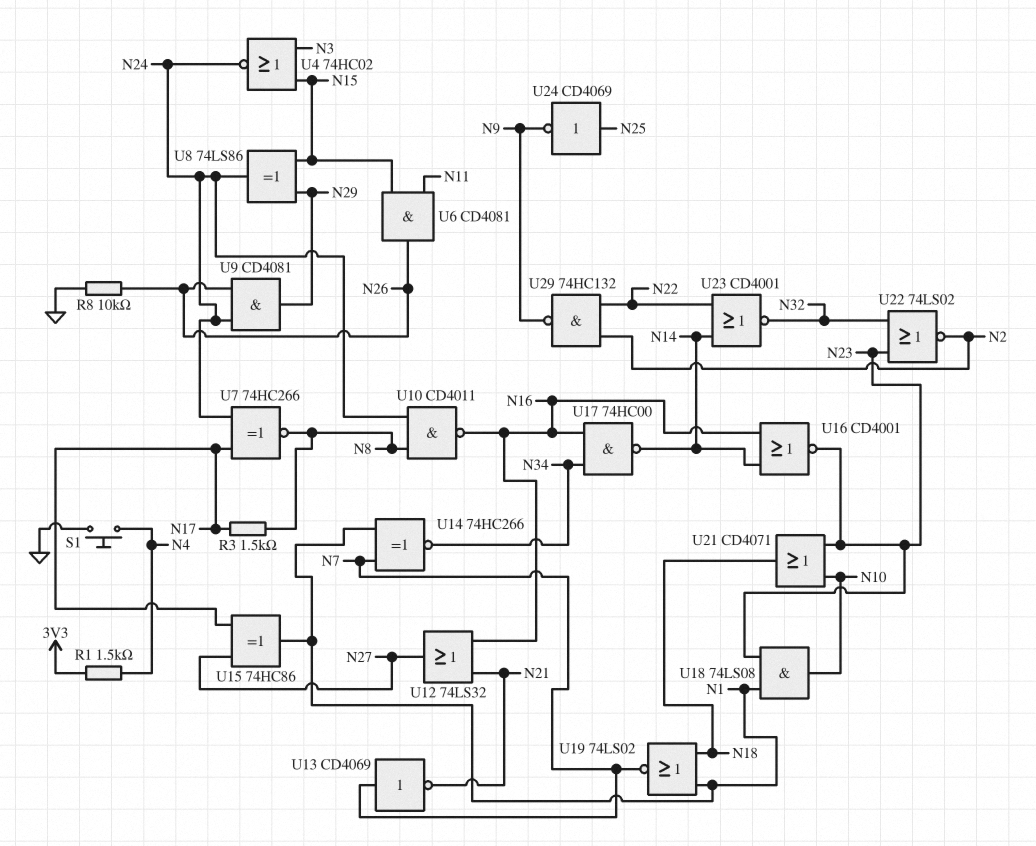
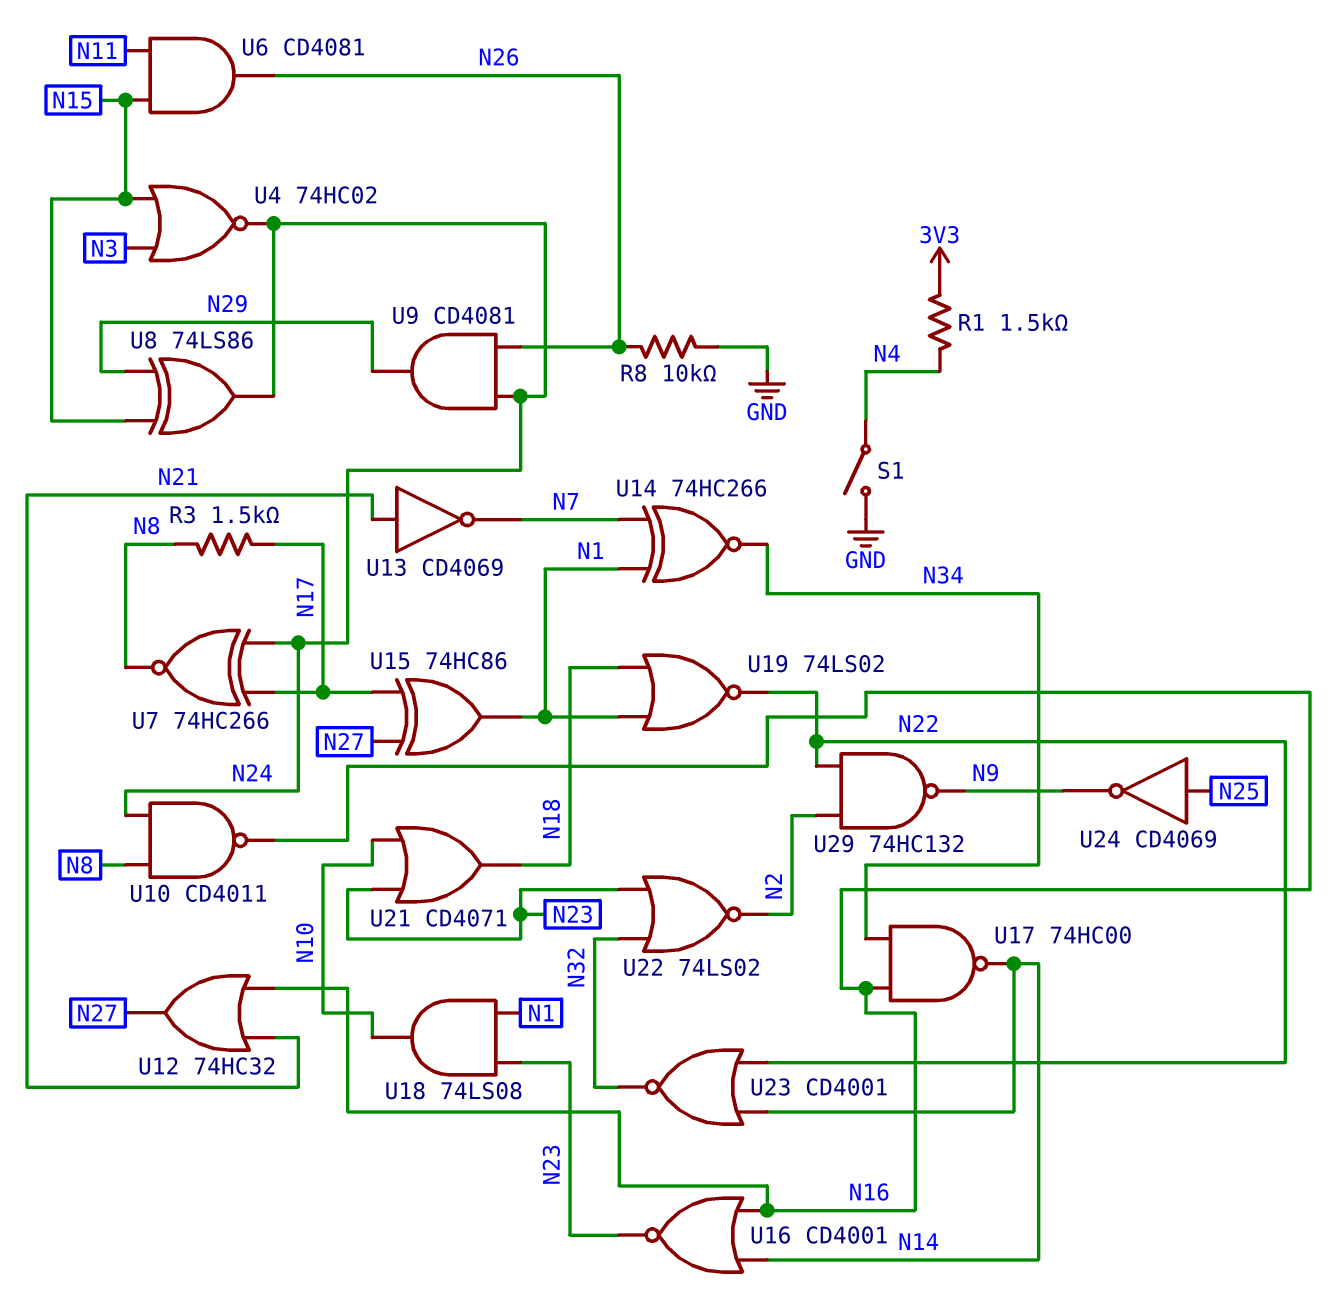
S1: button (GND, N4) -> switch (GND, N4)
U12: OR 74LS32 (in N16, in N21, out N27) -> OR 74HC32 (in N16, in N21, out N27)
U13: NOT CD4069 (in N7, out N21) -> NOT CD4069 (in N21, out N7)
U19: NOR 74LS02 (in N1, in N18, out N7) -> NOR 74LS02 (in N1, in N18, out N22)

